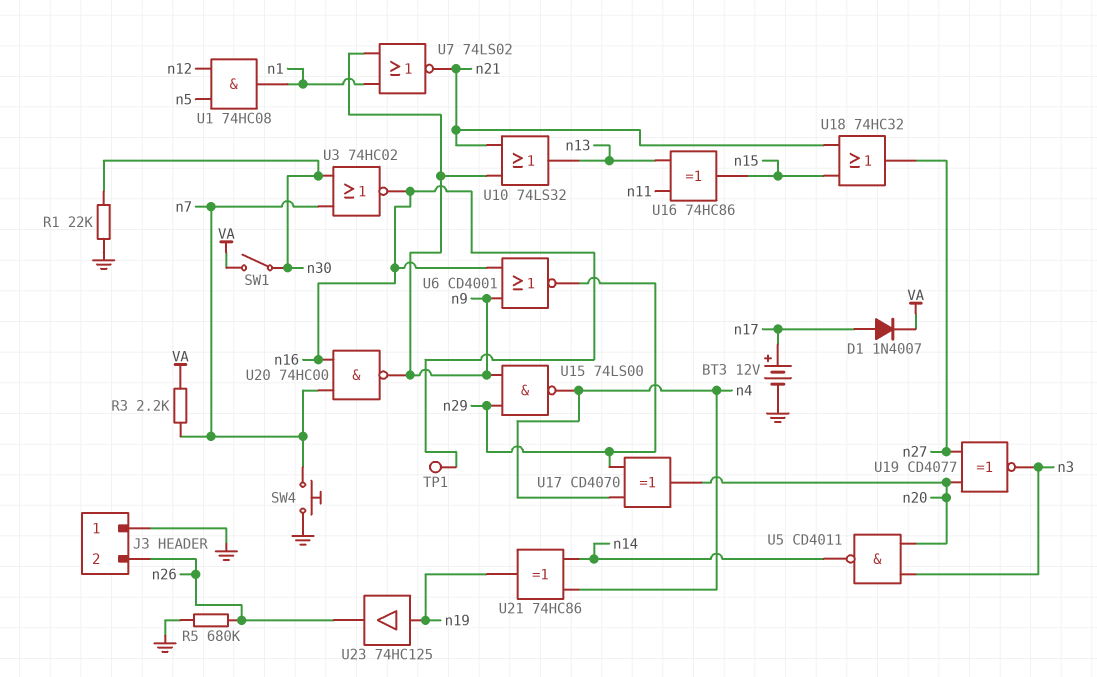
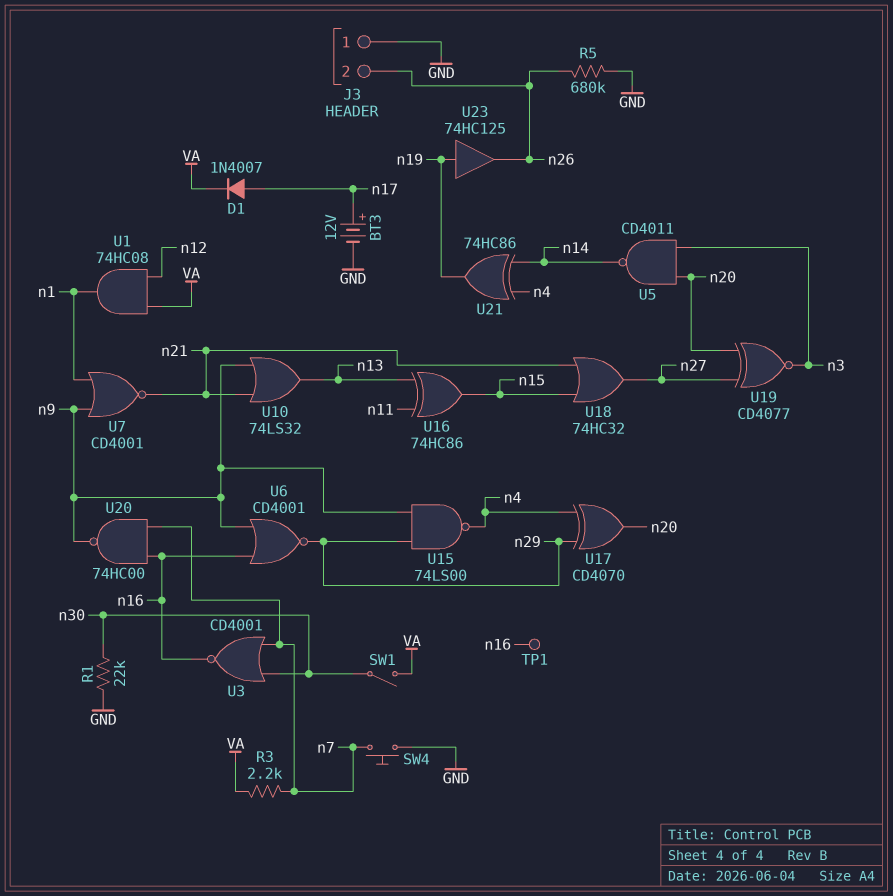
U1: AND 74HC08 (in n5, in n12, out n1) -> AND 74HC08 (in VA, in n12, out n1)
U3: NOR 74HC02 (in n7, in n30, out n16) -> NOR CD4001 (in n7, in n30, out n16)
U7: NOR 74LS02 (in n1, in n9, out n21) -> NOR CD4001 (in n1, in n9, out n21)

